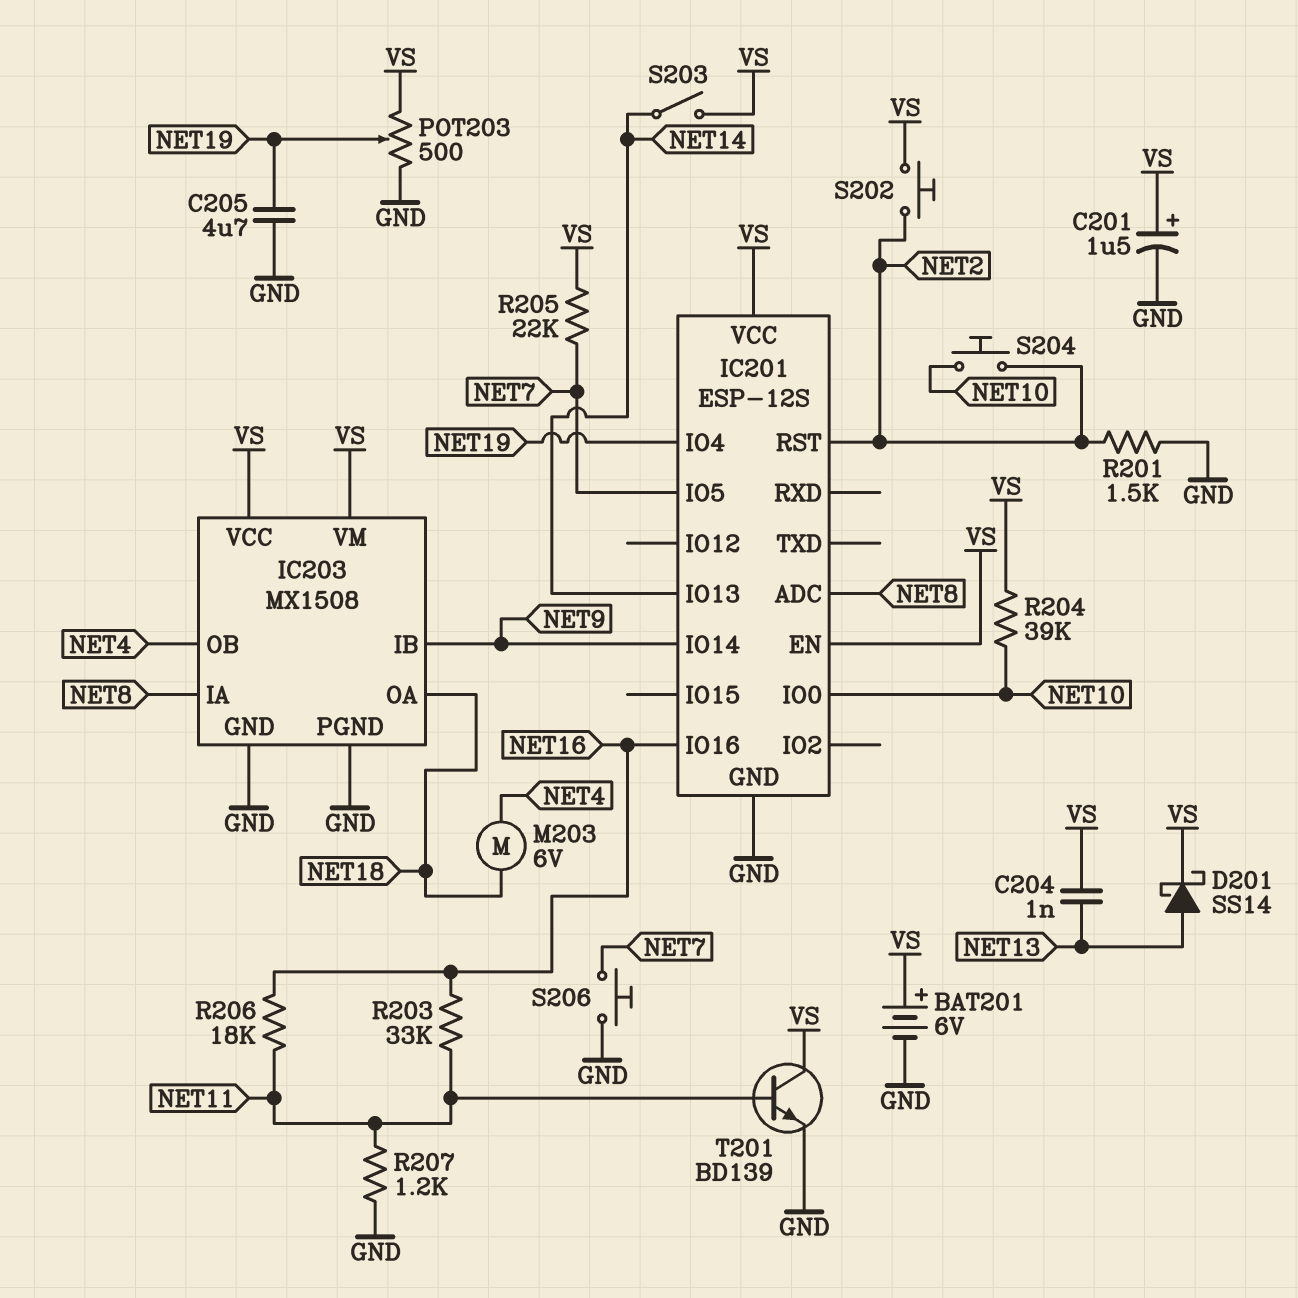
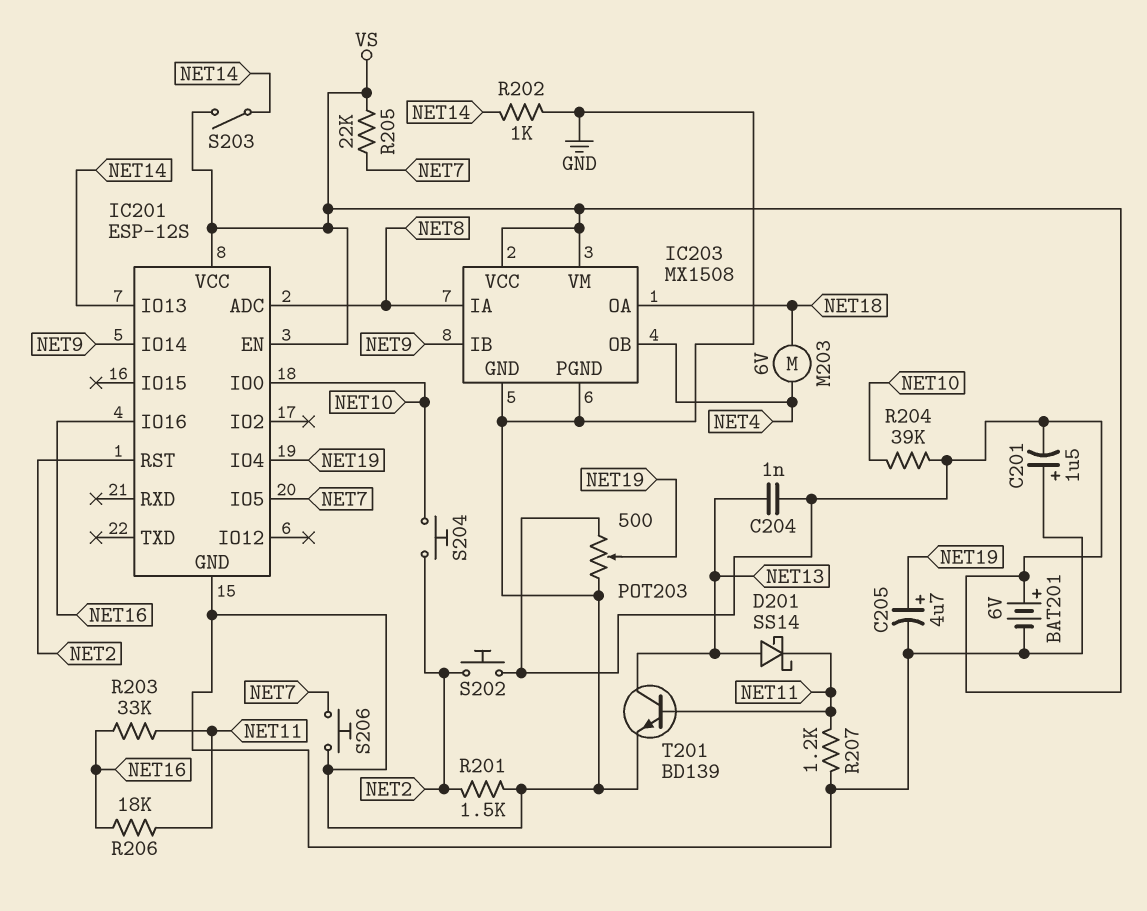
C201: 1.5uF (plus VS, minus GND) -> 1.5uF (plus GND, minus VS)
C205: 4.7uF (GND, NET19) -> 4.7uF (plus NET19, minus GND)
D201: schottky SS14 (A NET13, K VS) -> schottky SS14 (A NET13, K NET11)
R202: none -> 1k (GND, NET14)
T201: NPN BD139 (B NET11, C VS, E GND) -> NPN BD139 (B NET11, C NET13, E GND)

